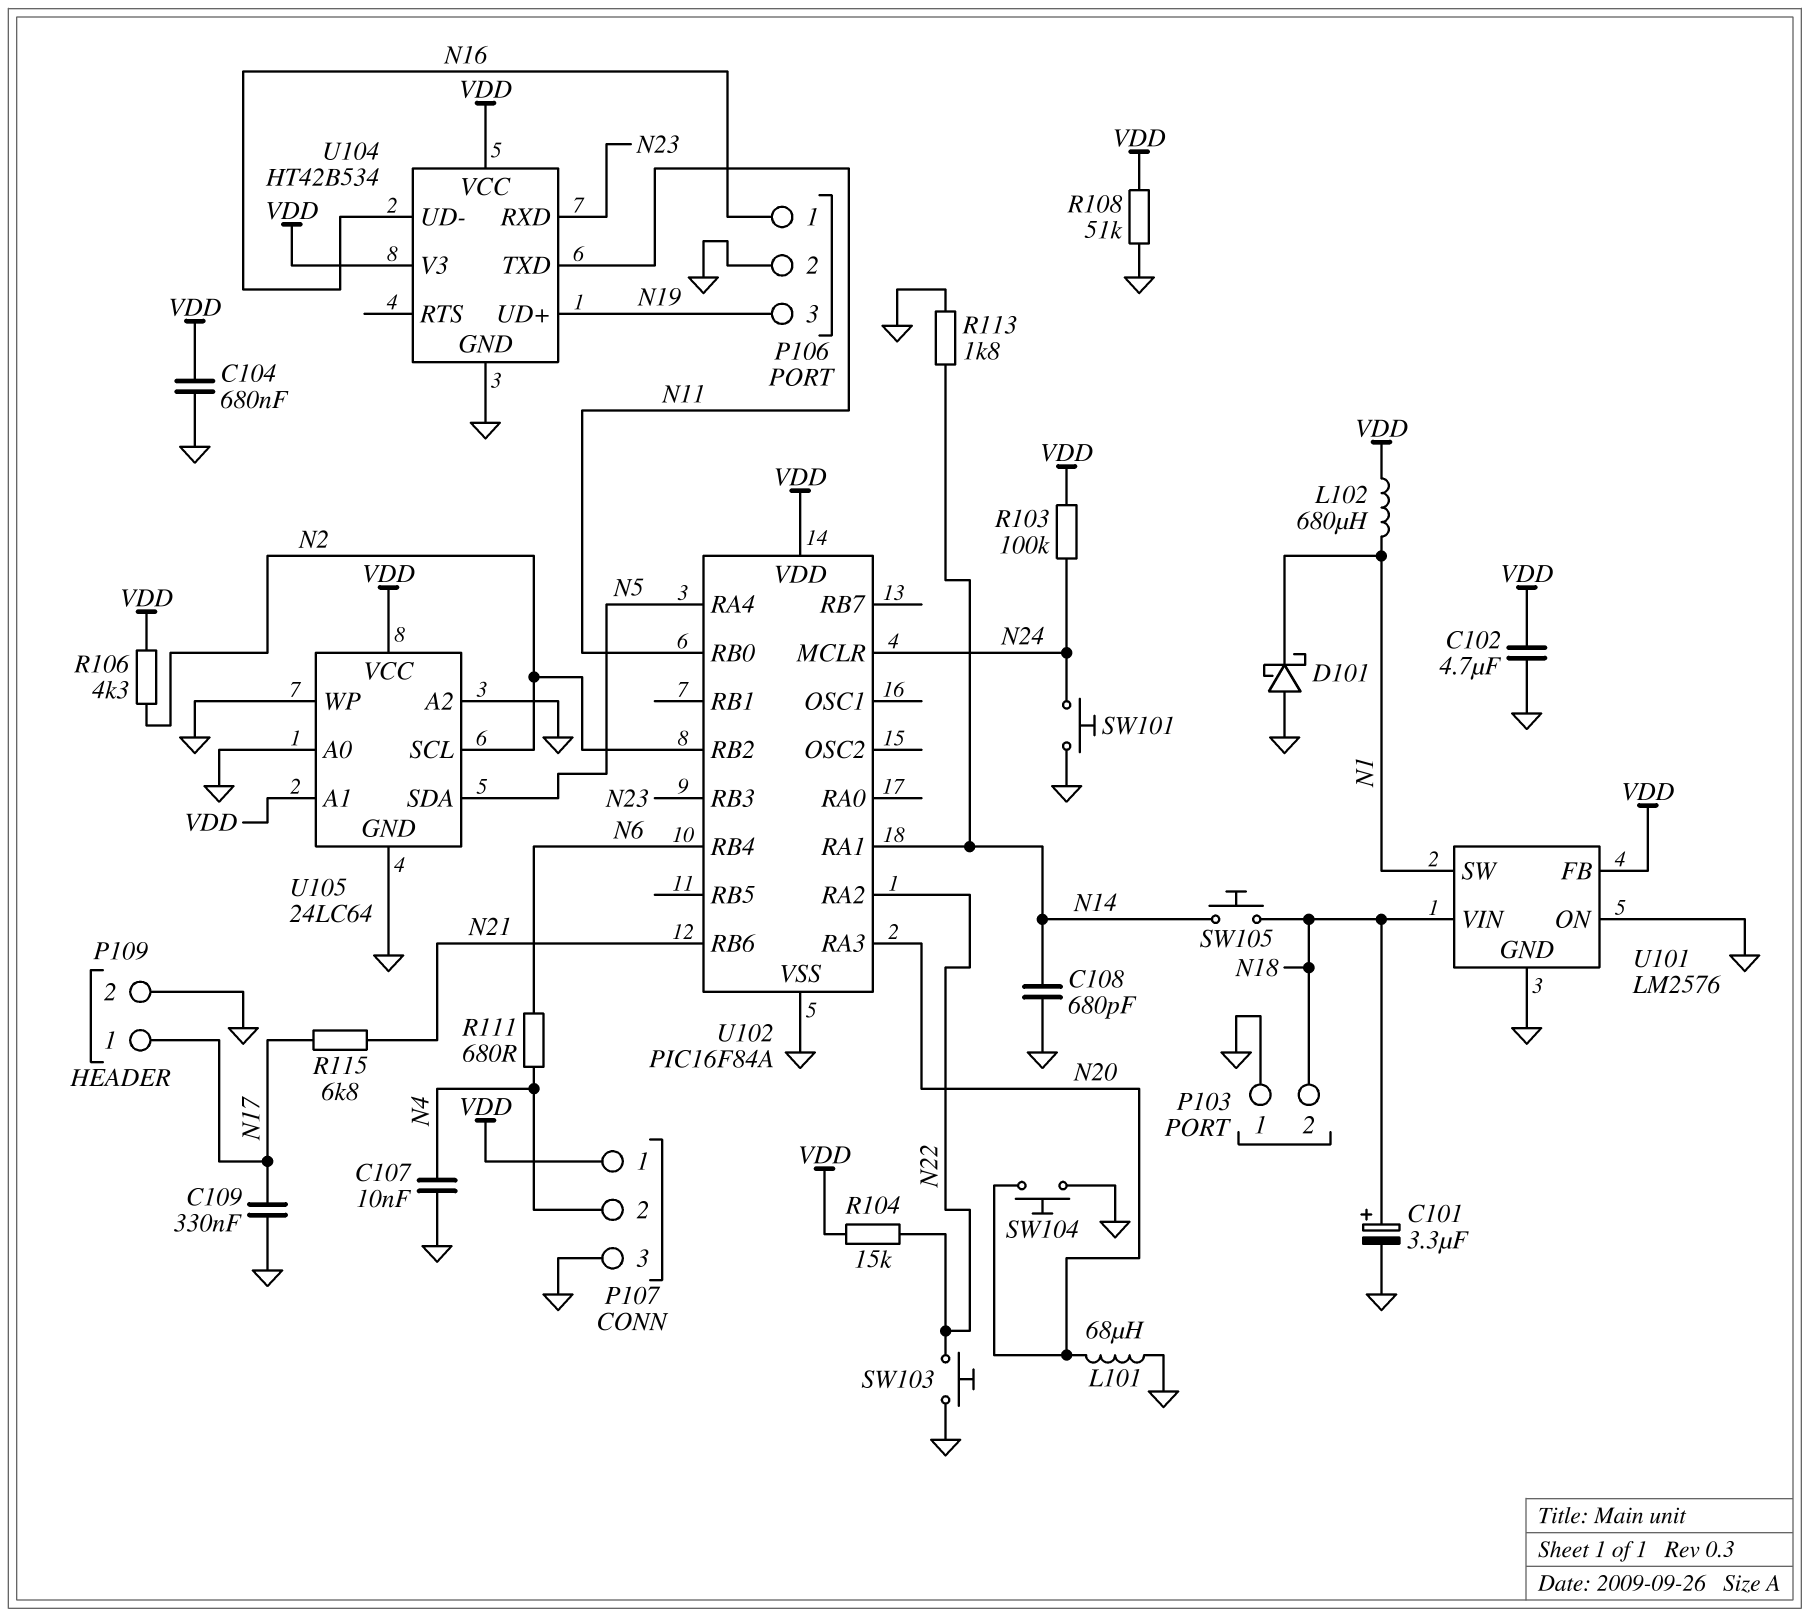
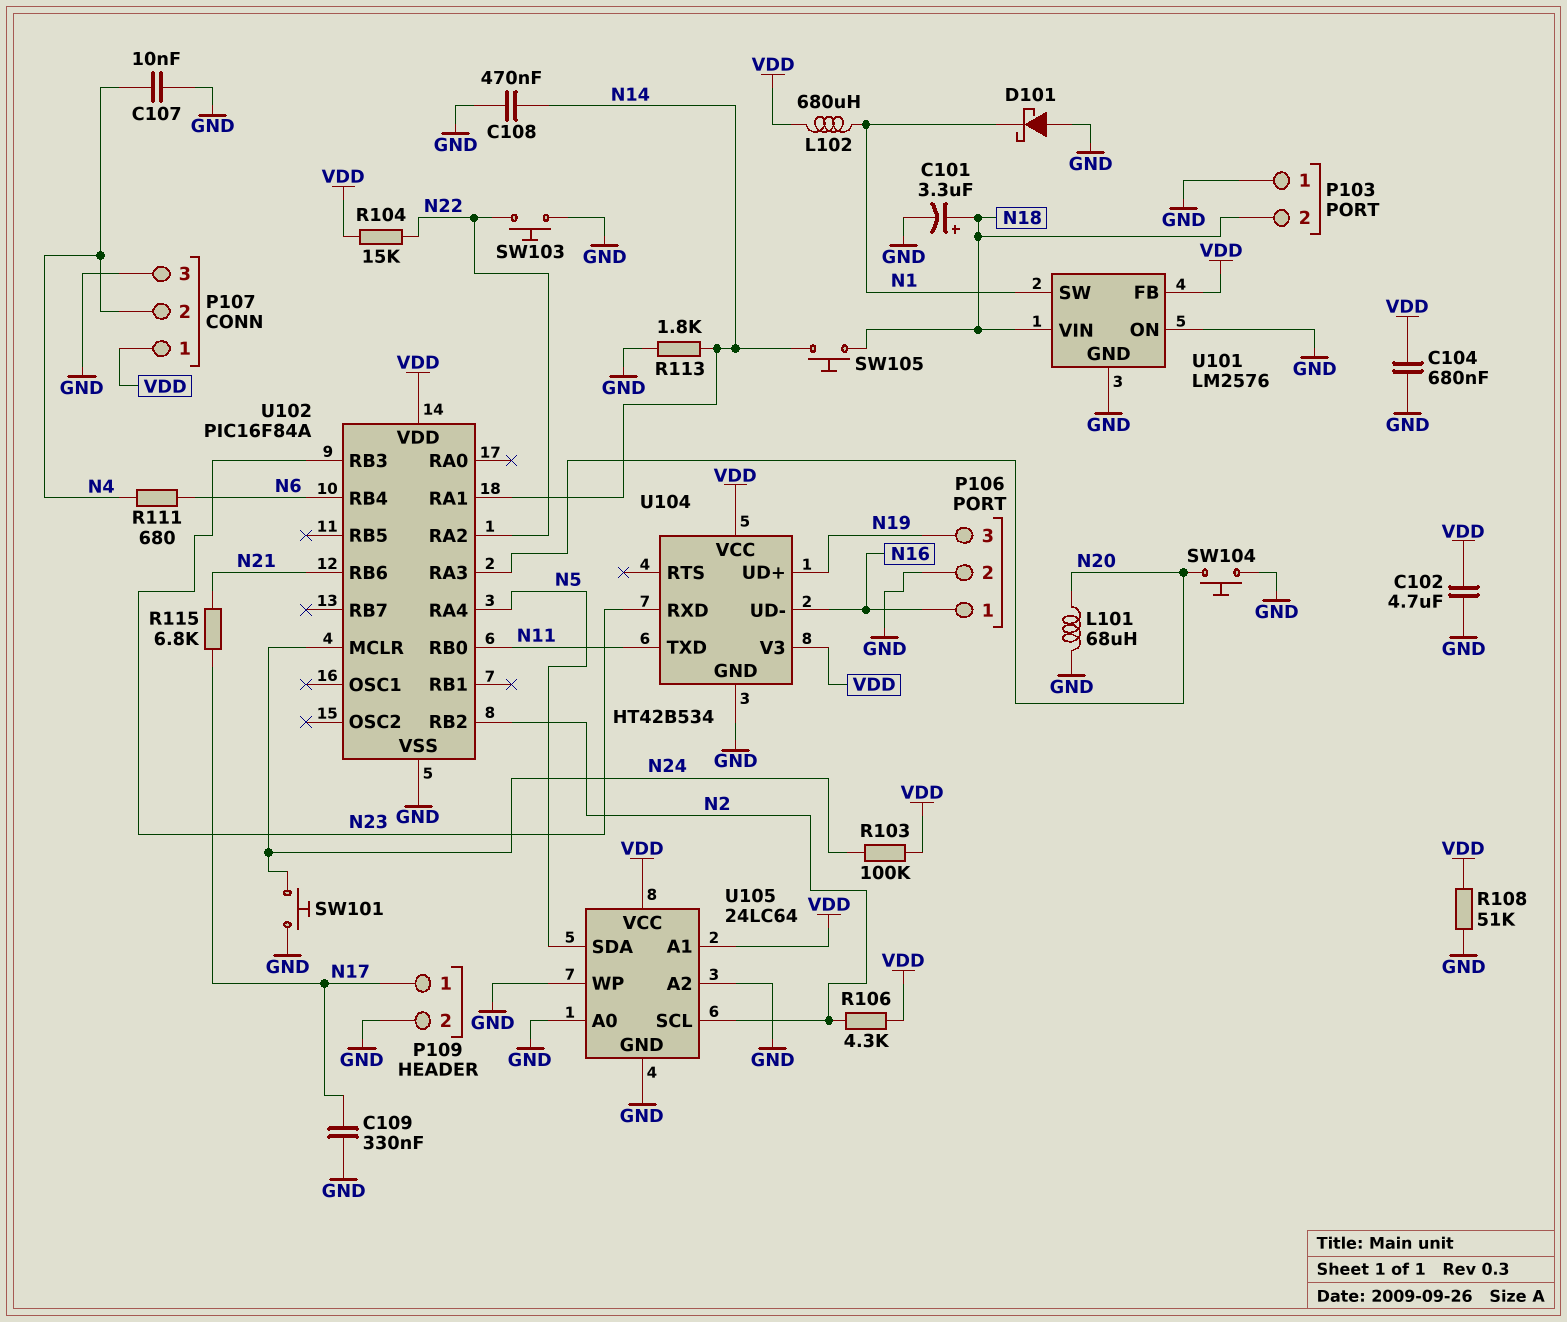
C108: 680pF (GND, N14) -> 470nF (GND, N14)

